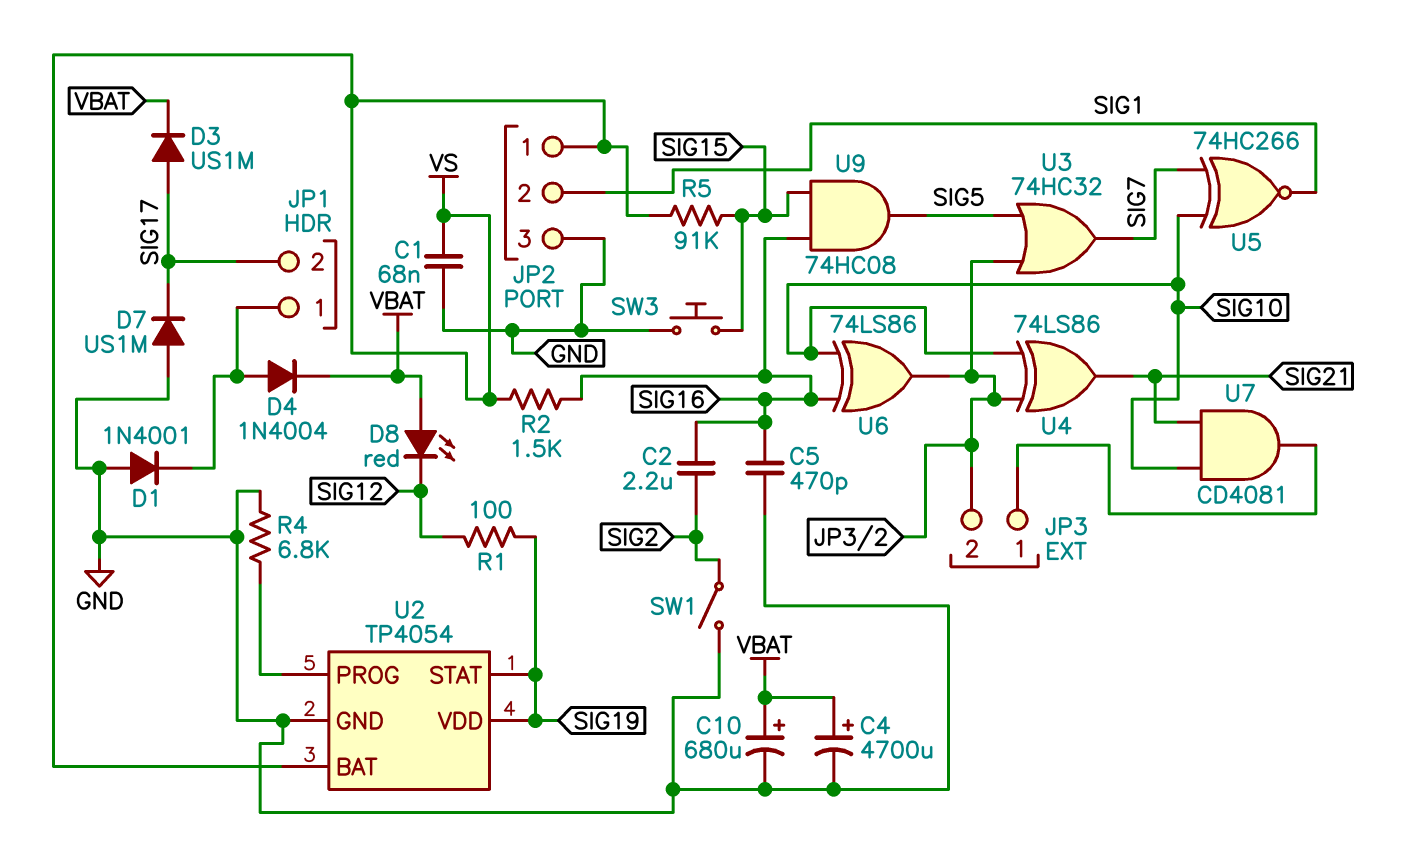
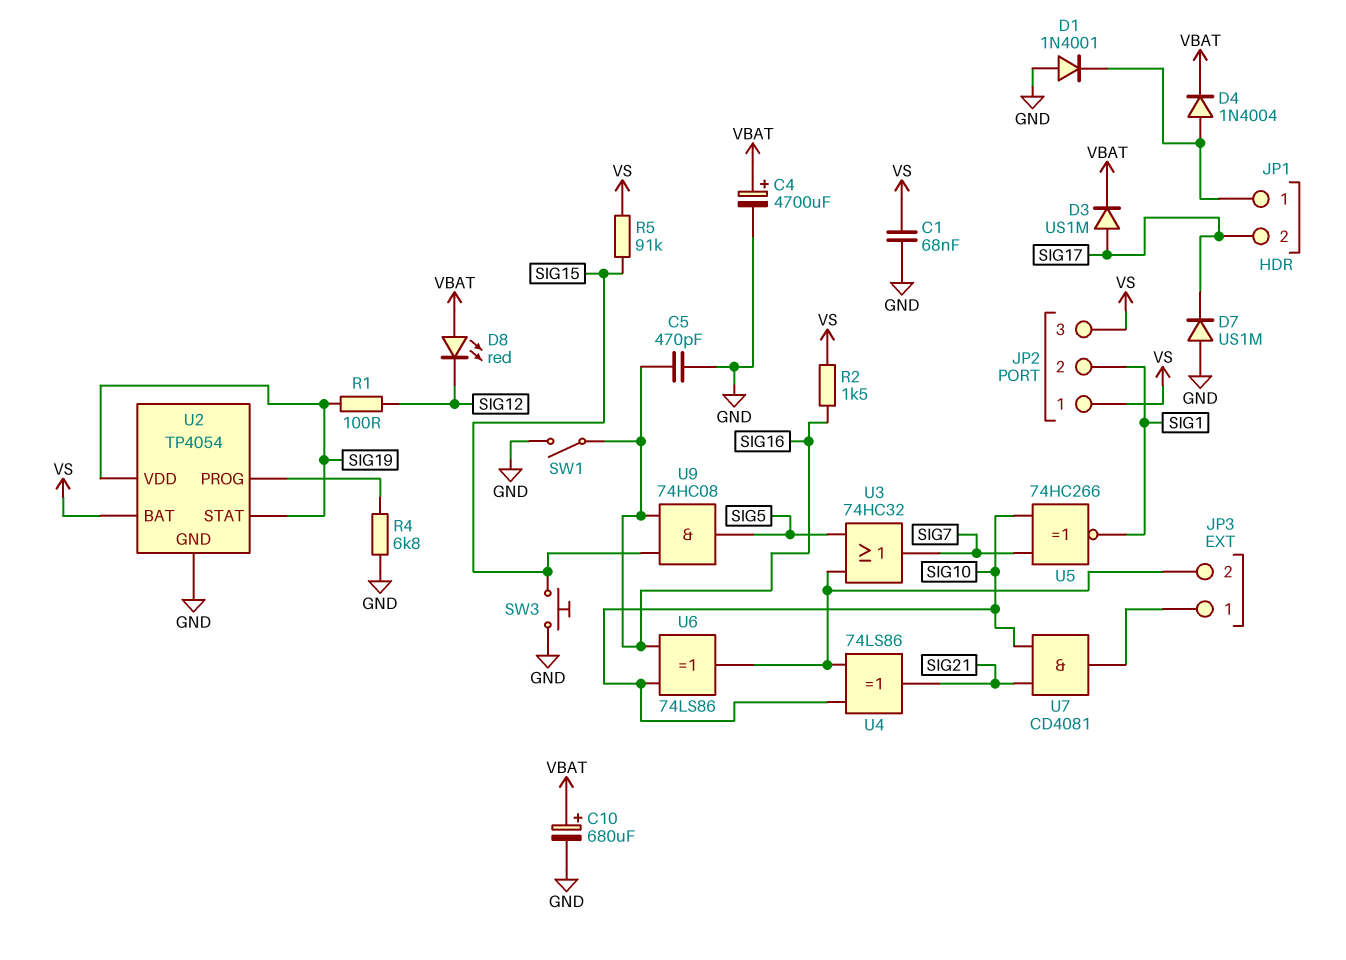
C2: 2.2uF (SIG2, SIG16) -> none
JP2 pin 3: GND -> VS
SW1: switch (GND, SIG2) -> switch (GND, SIG16)

